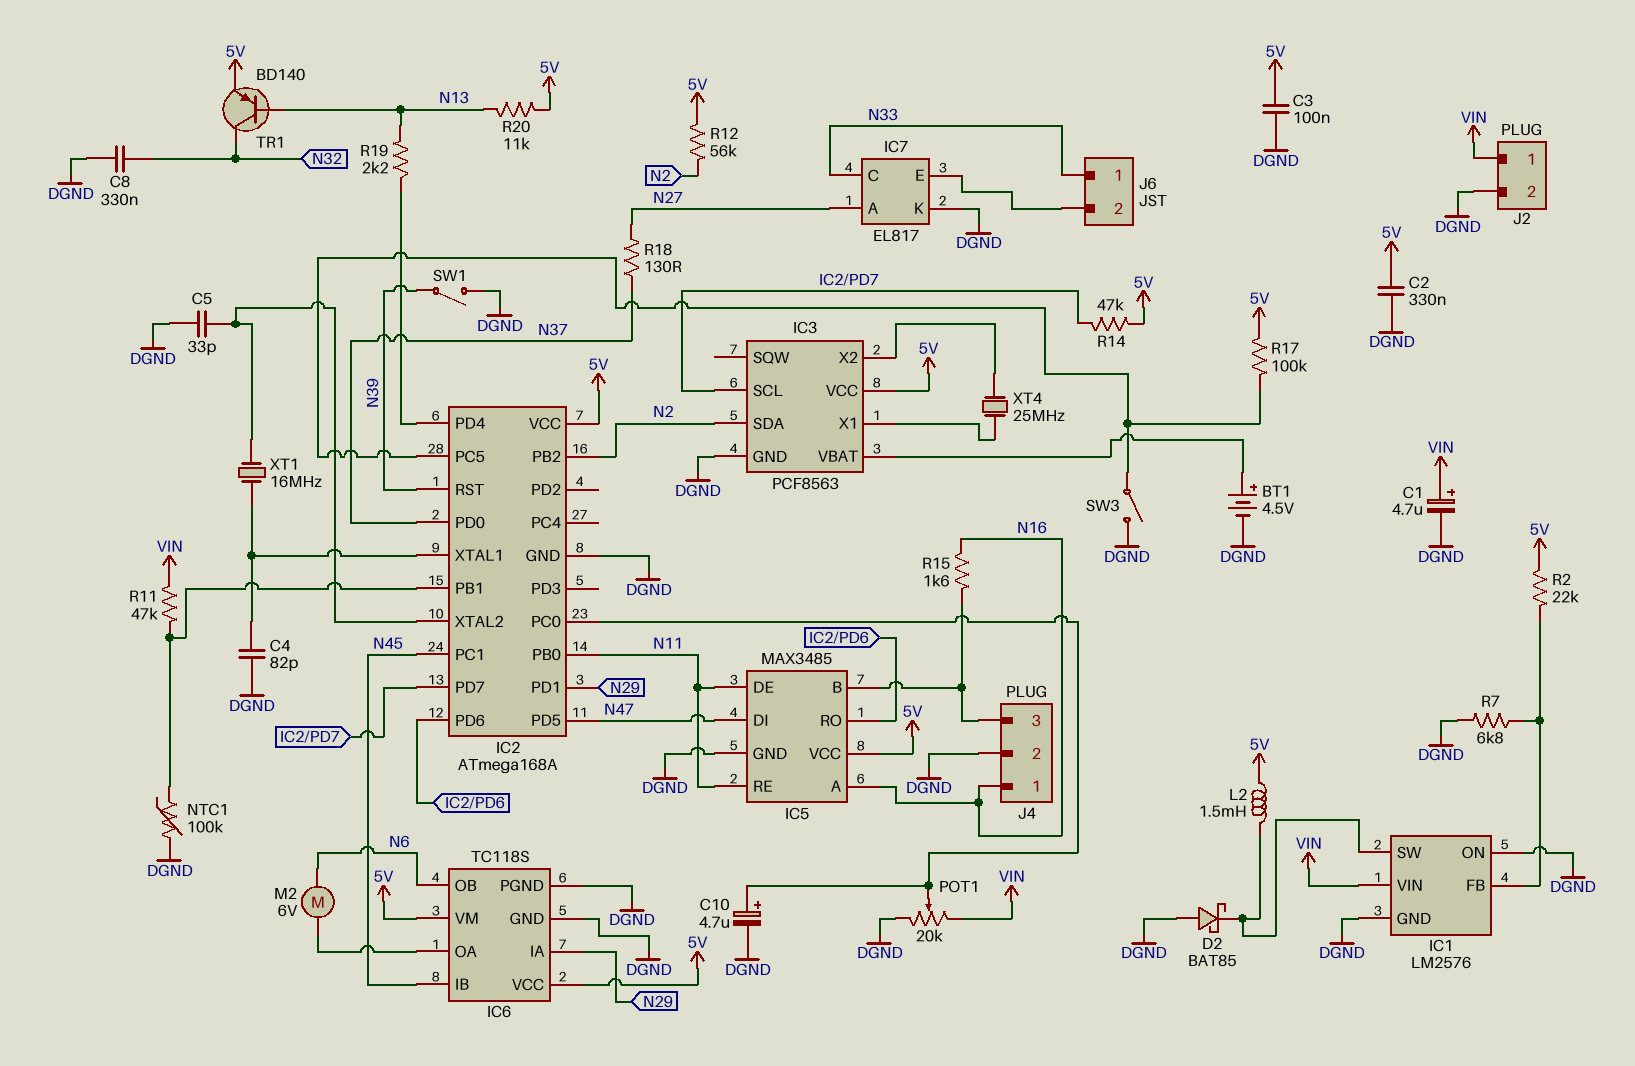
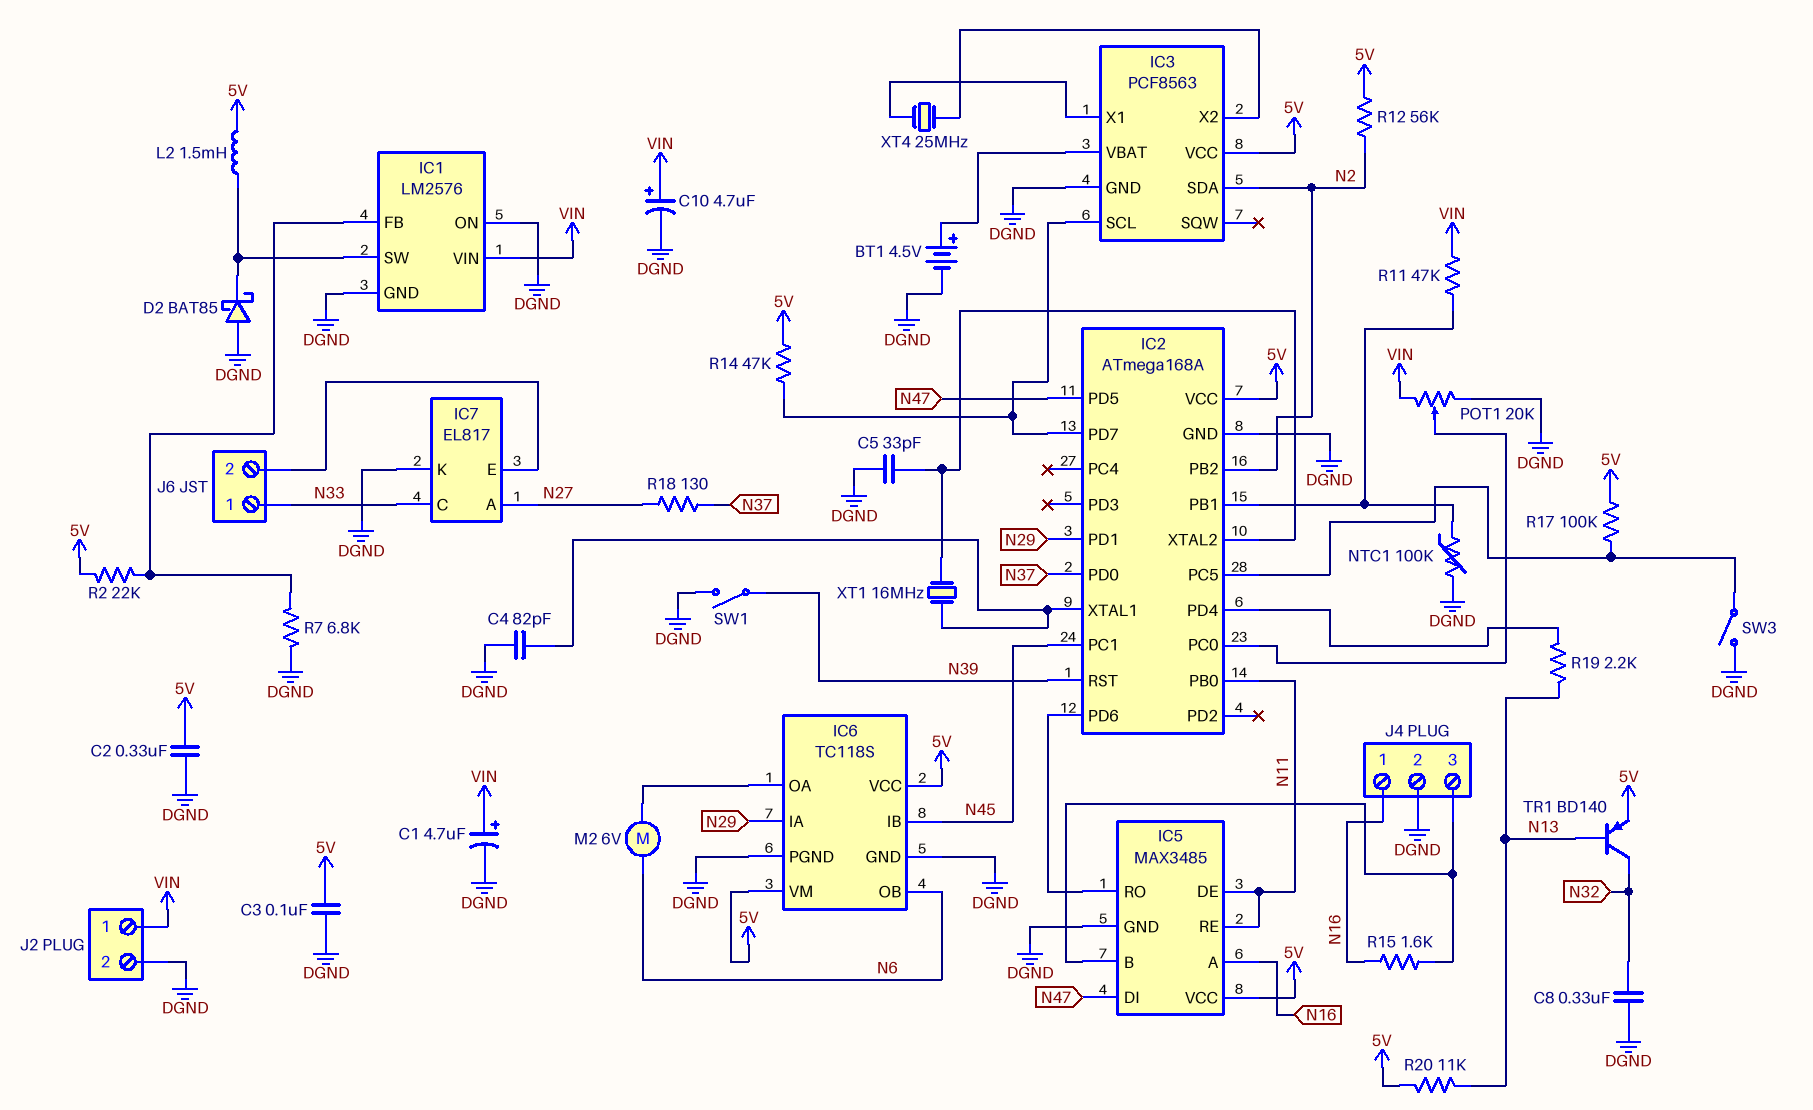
C10: 4.7uF (plus IC2/PC0, minus DGND) -> 4.7uF (plus VIN, minus DGND)

